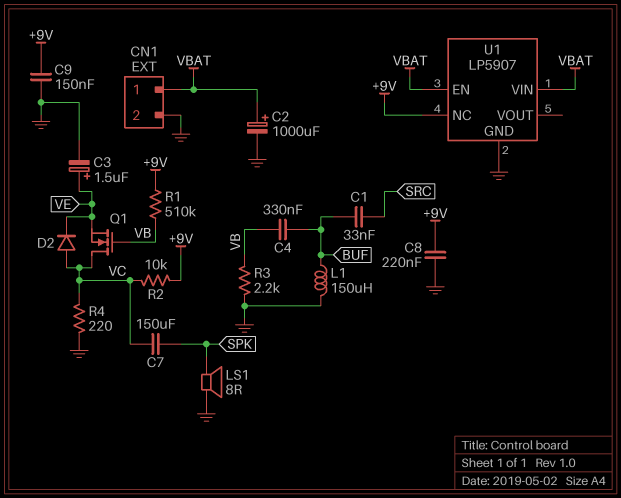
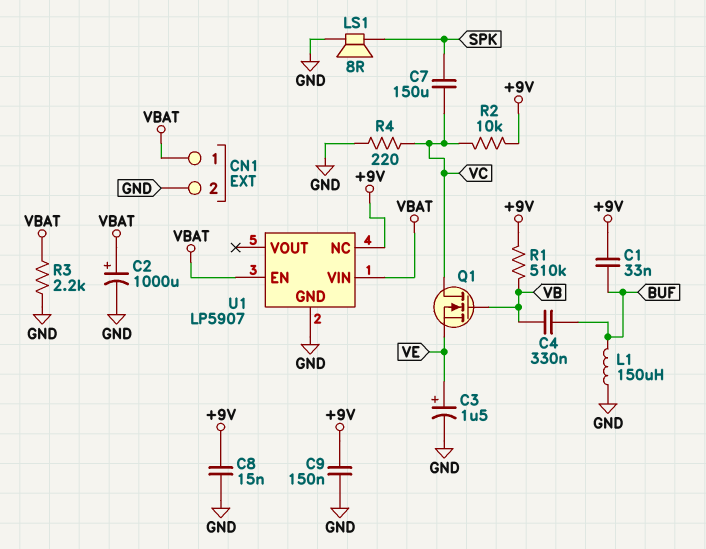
C1: 33nF (BUF, SRC) -> 33nF (+9V, BUF)
C8: 220nF (+9V, GND) -> 15nF (+9V, GND)
D2: diode (A VC, K VE) -> none
R3: 2.2k (GND, VB) -> 2.2k (GND, VBAT)

